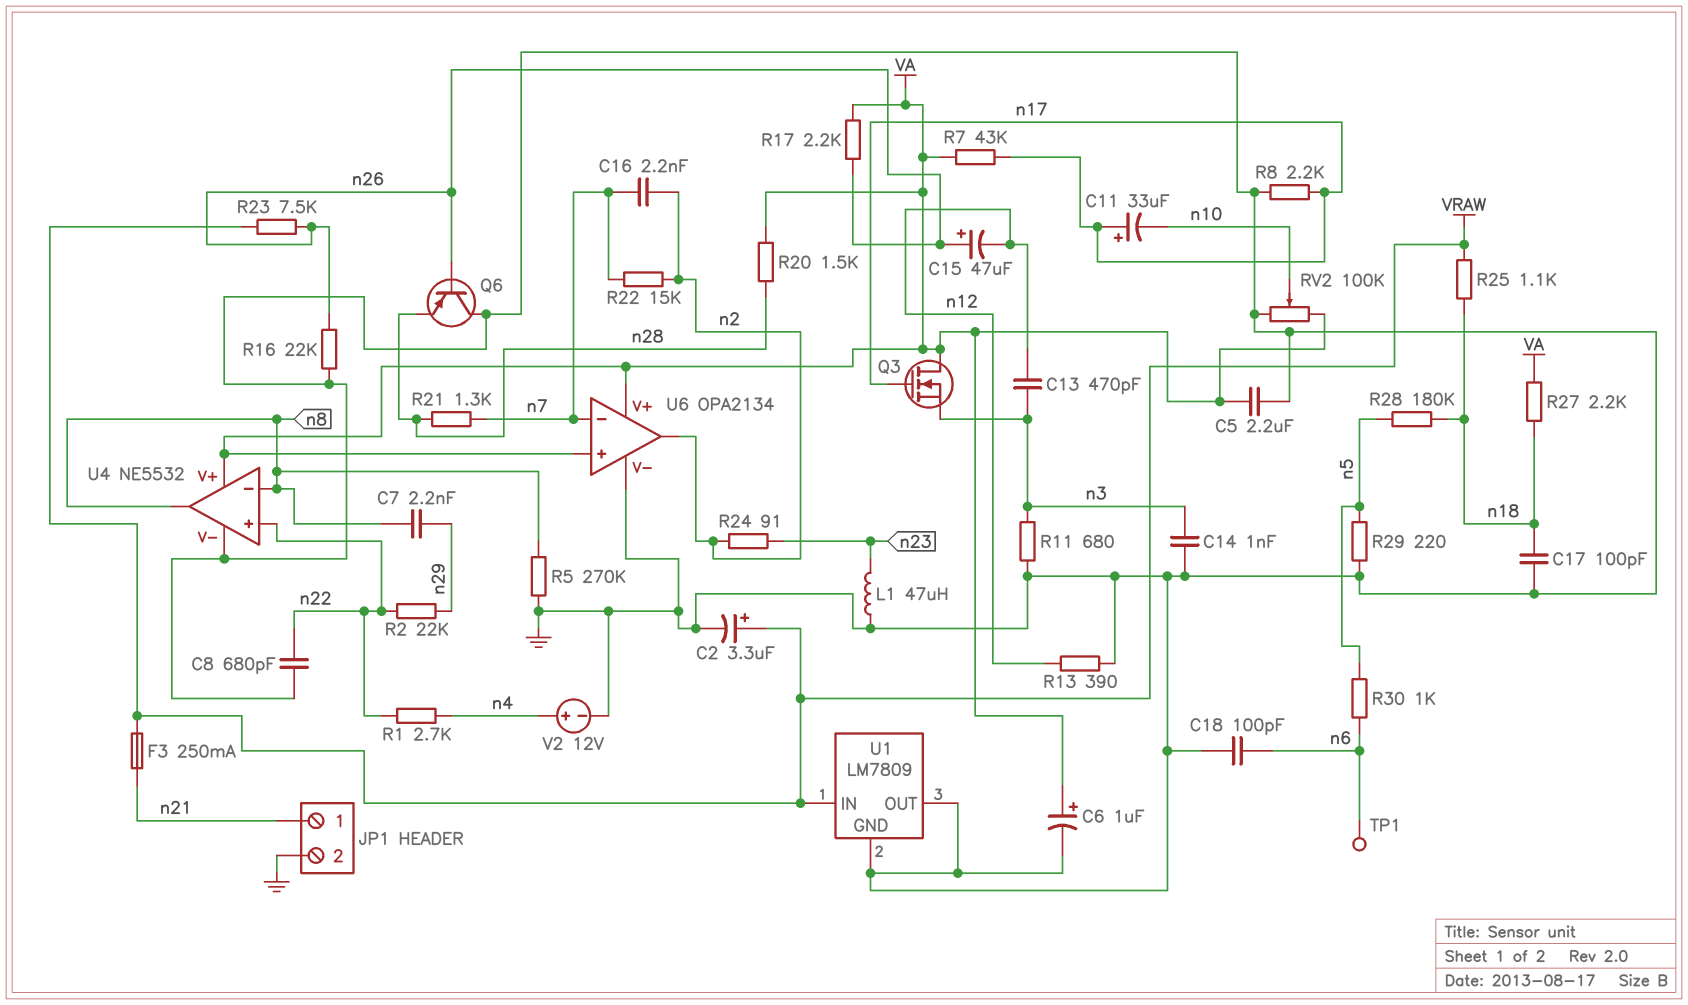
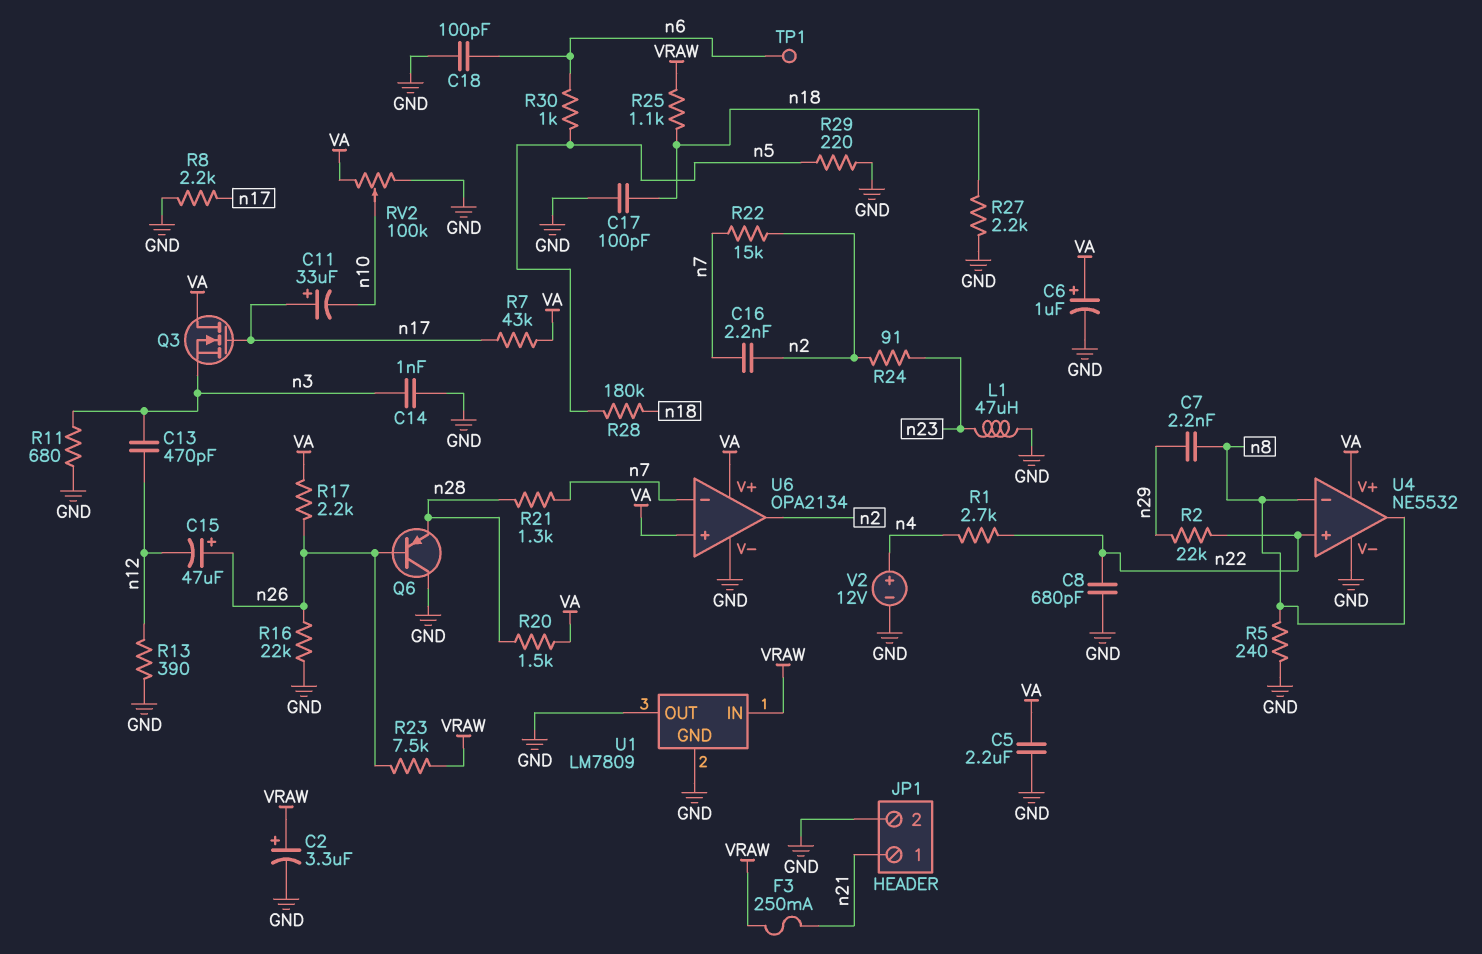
R5: 270k (GND, n8) -> 240 (GND, n8)
R27: 2.2k (VA, n18) -> 2.2k (GND, n18)

